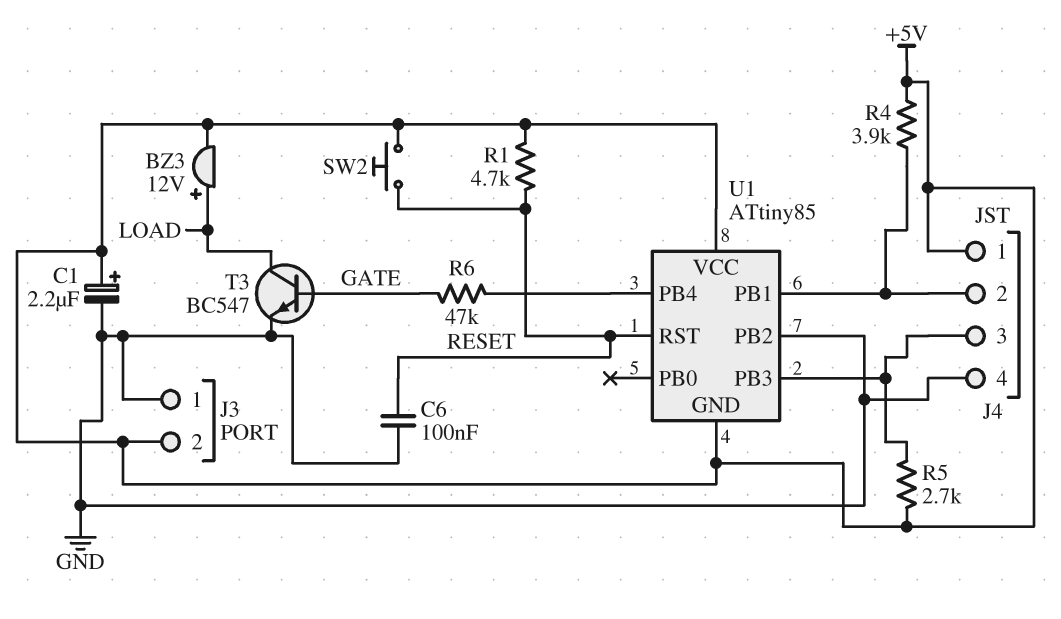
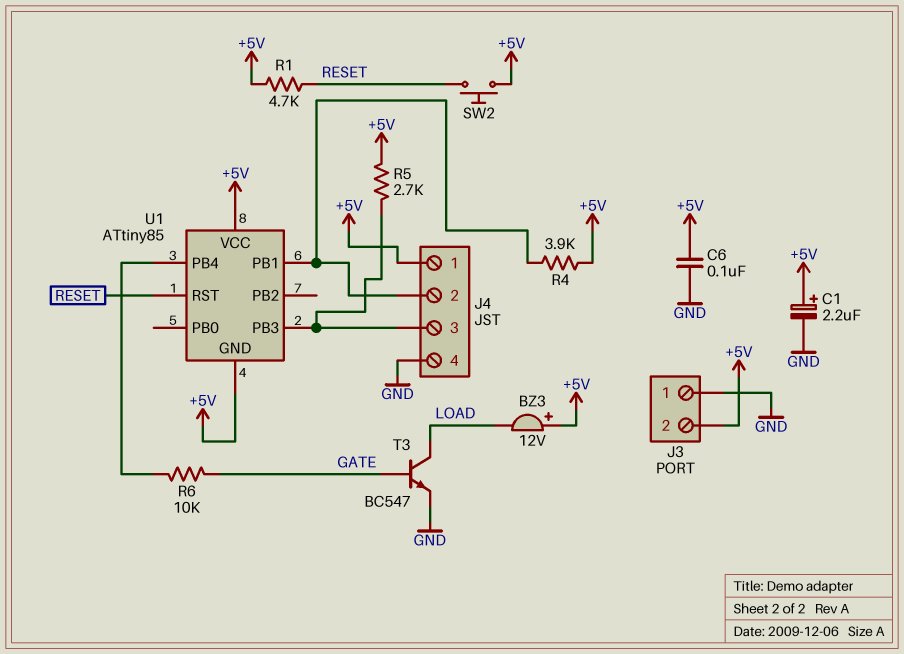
BZ3: buzzer 12V (plus LOAD, minus +5V) -> buzzer 12V (plus +5V, minus LOAD)
C6: 100nF (GND, RESET) -> 100nF (+5V, GND)
R6: 47k (GATE, U1/PB4) -> 10k (GATE, U1/PB4)
U1 pin PB2: GND -> none

